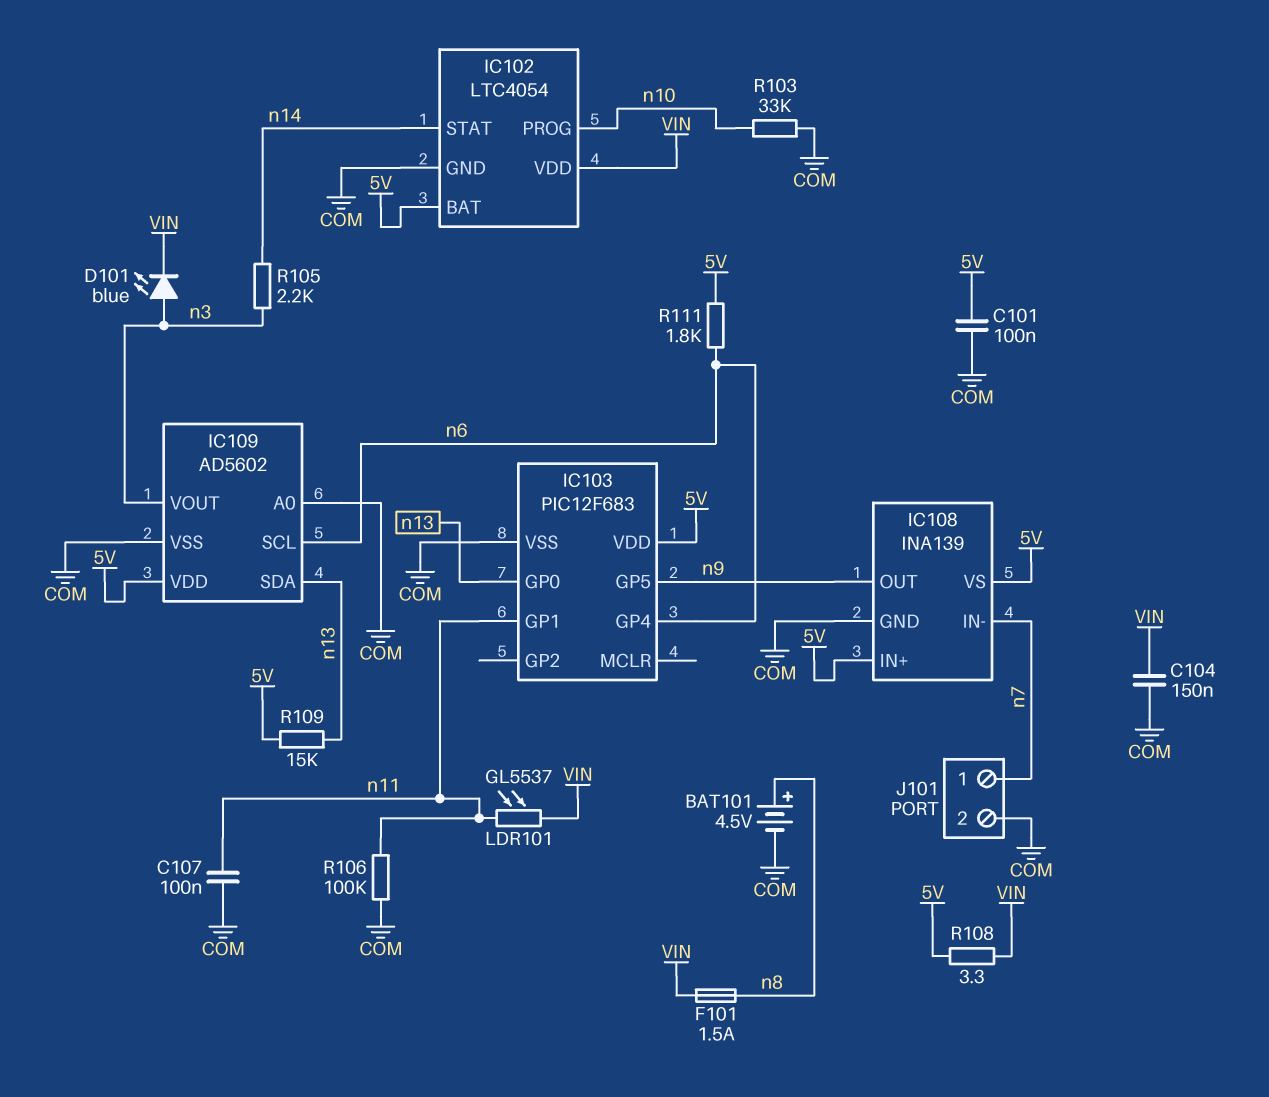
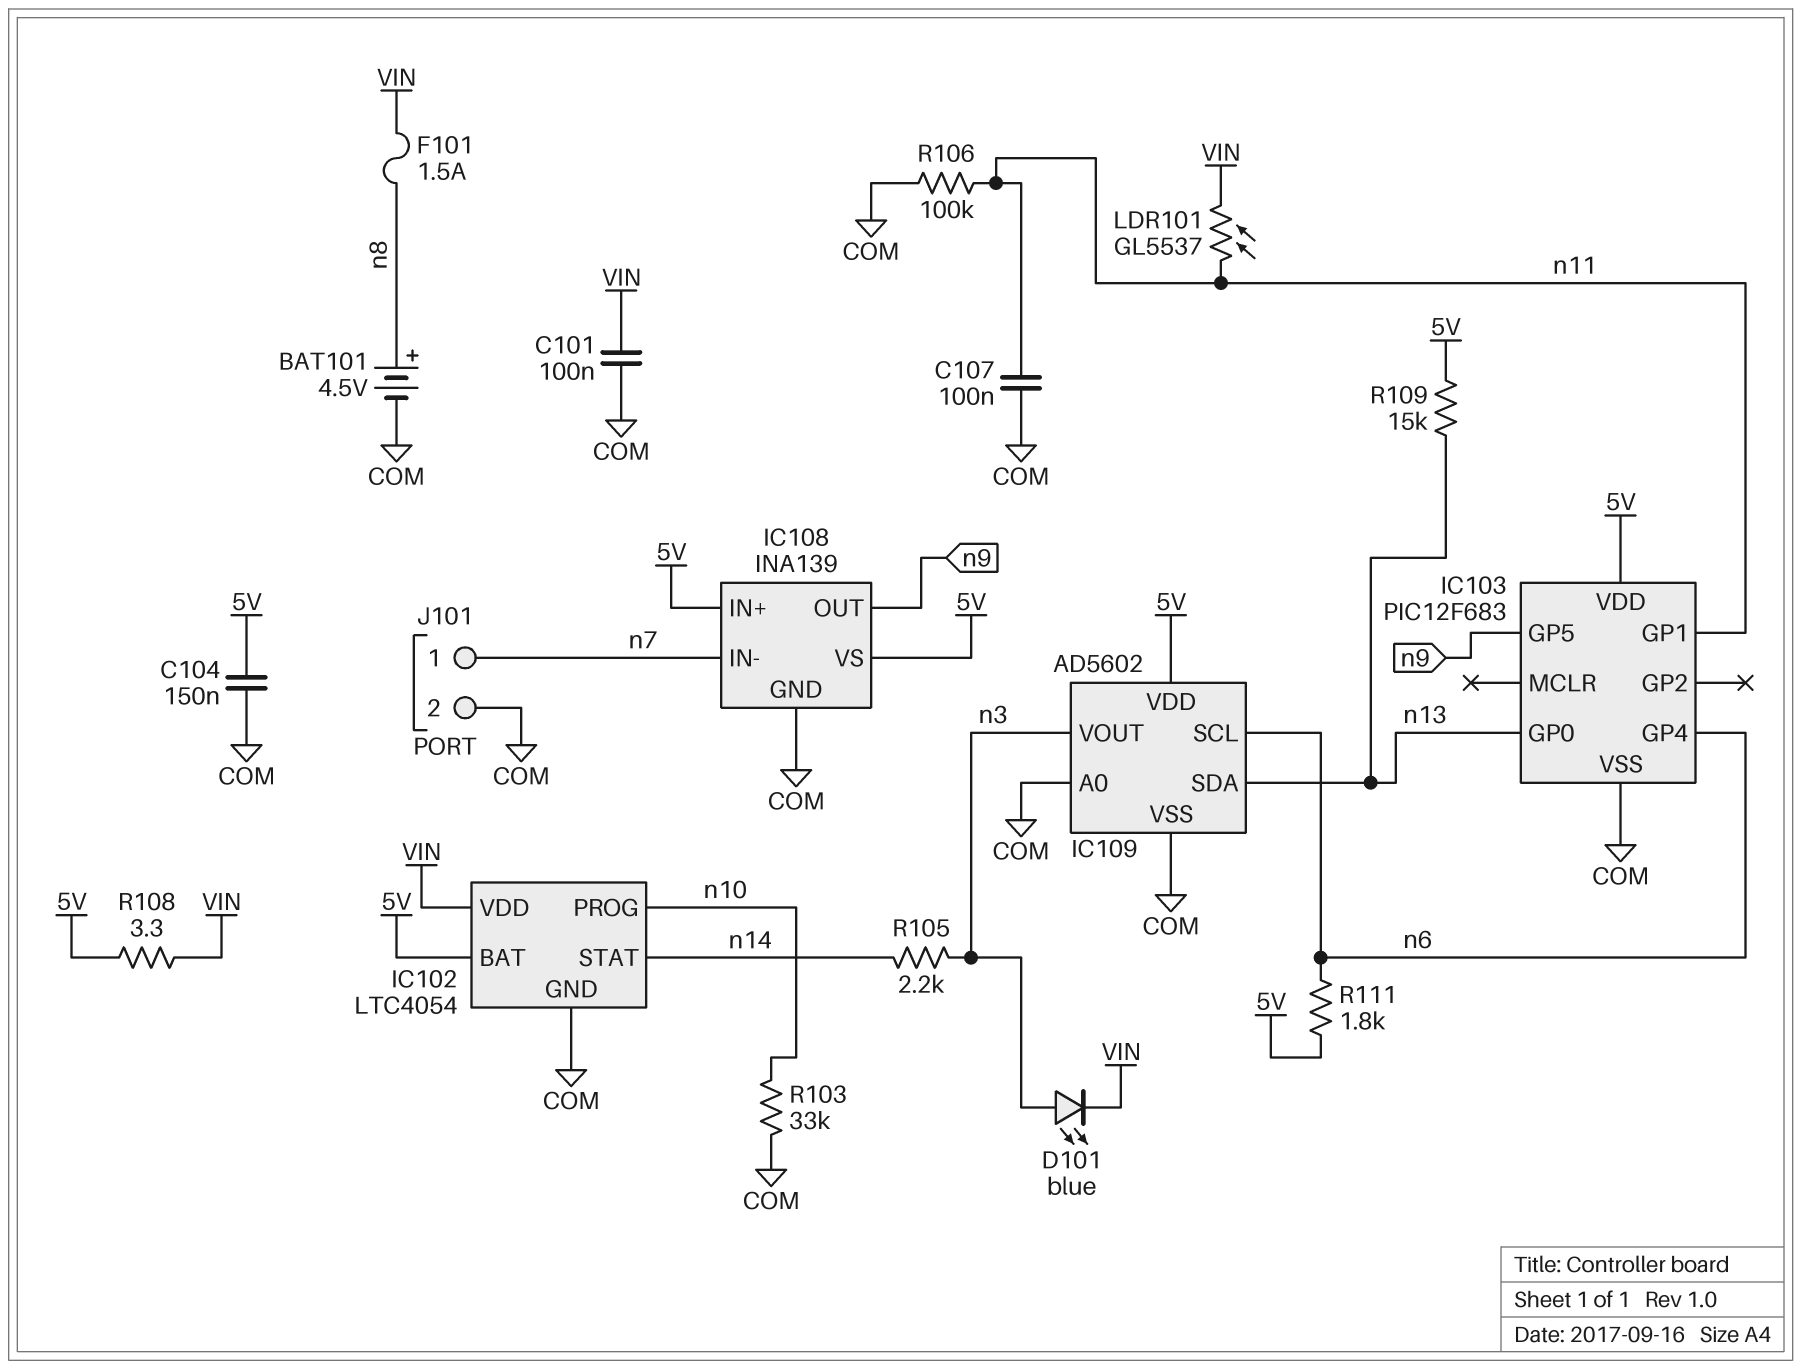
C101: 100nF (5V, COM) -> 100nF (COM, VIN)
C104: 150nF (COM, VIN) -> 150nF (5V, COM)

